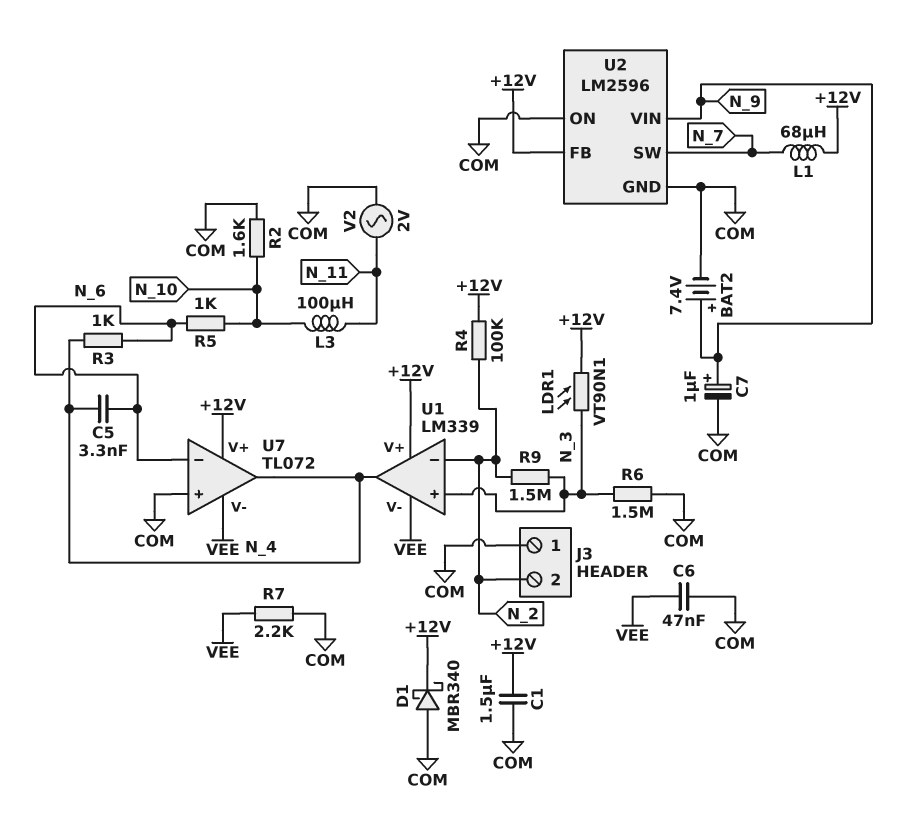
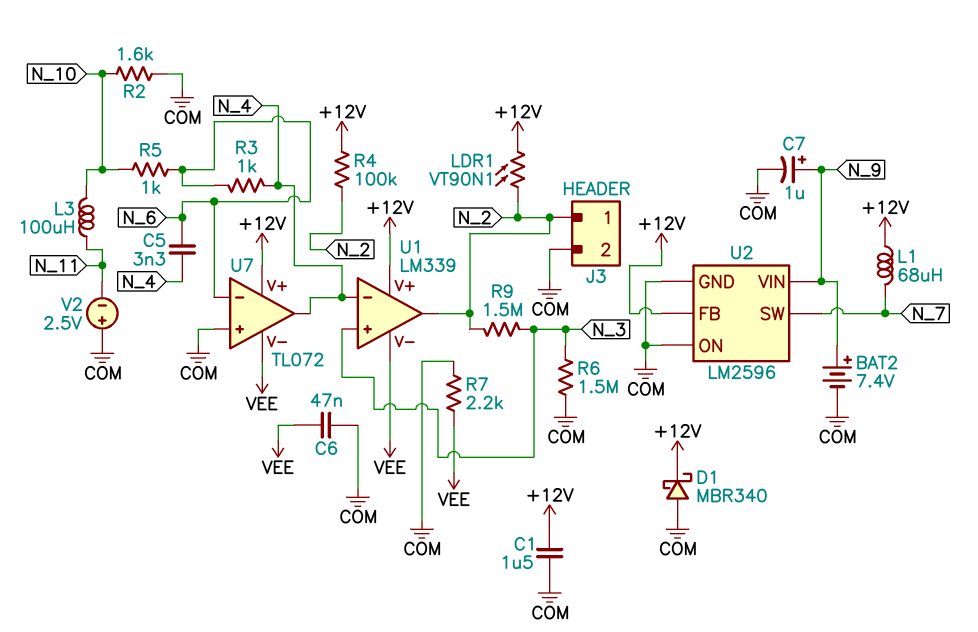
J3 pin 1: COM -> N_2
J3 pin 2: N_2 -> COM
LDR1: VT90N1 (+12V, N_3) -> VT90N1 (+12V, N_2)
U1 pin in-: N_2 -> N_4
U1 pin out: N_4 -> N_2
V2: AC 2V (COM, N_11) -> 2.5V (plus COM, minus N_11)

